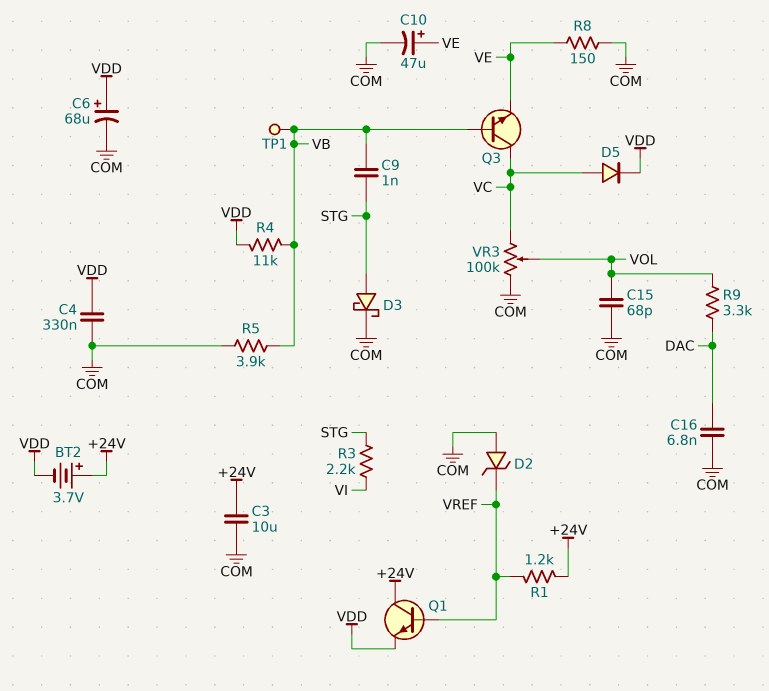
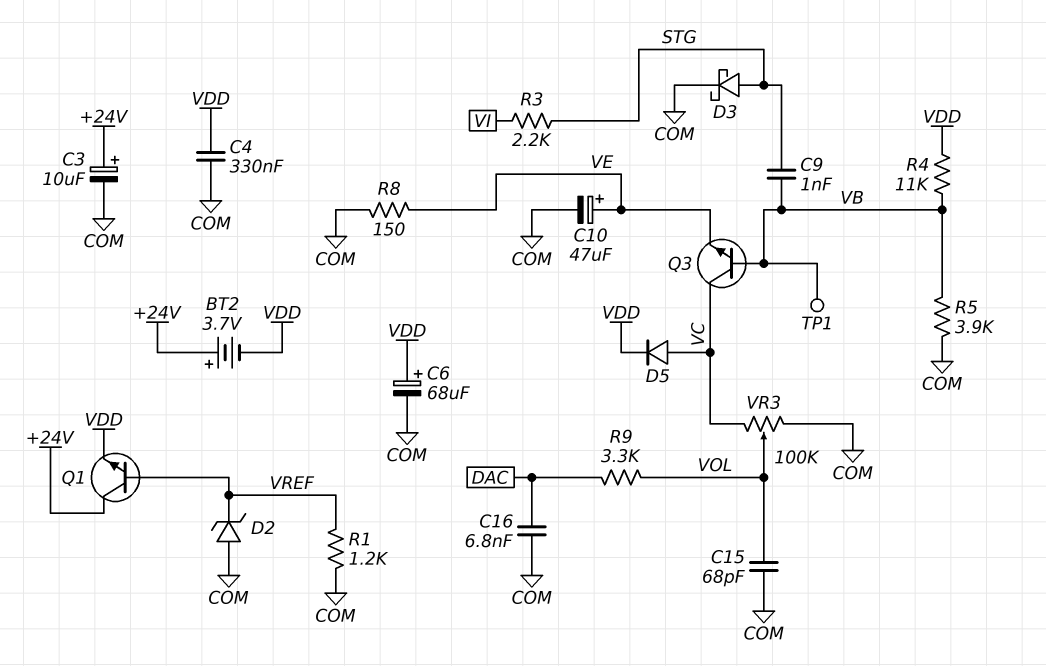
C3: 10uF (+24V, COM) -> 10uF (plus +24V, minus COM)
R1: 1.2k (+24V, VREF) -> 1.2k (COM, VREF)

